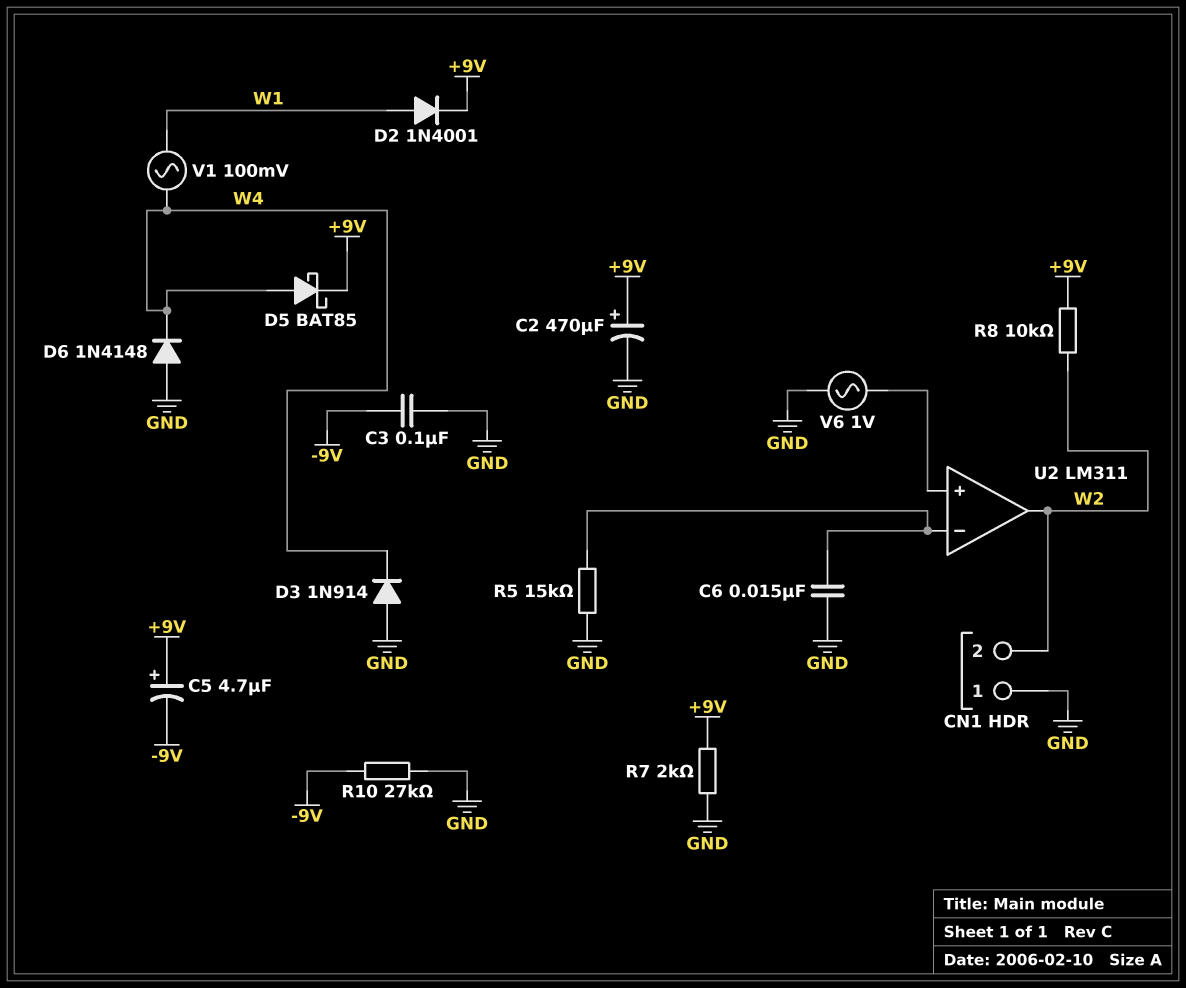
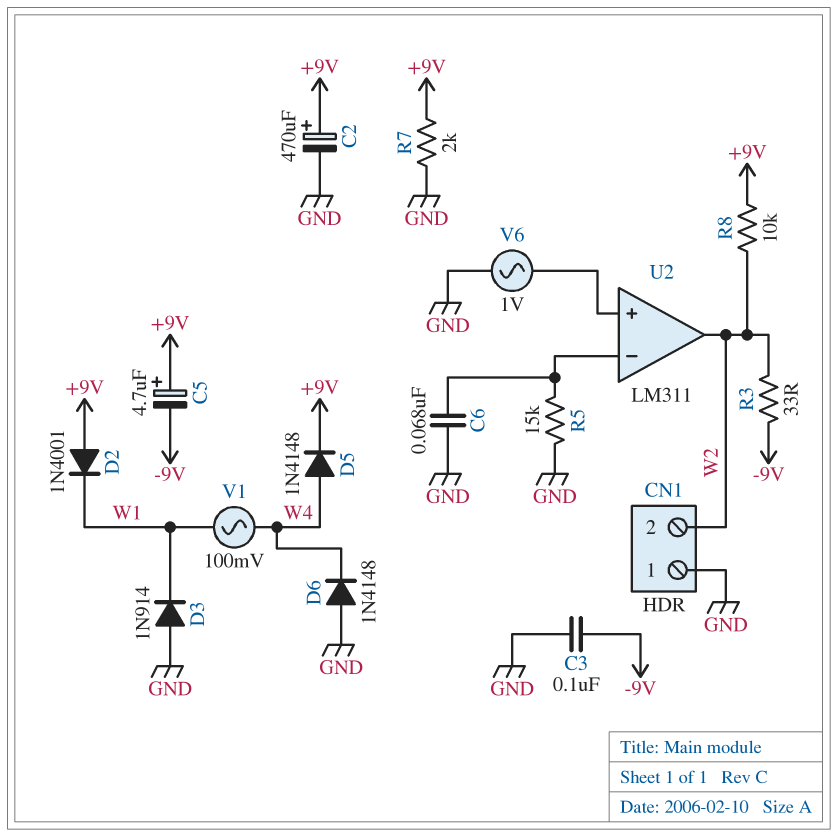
C6: 15nF (GND, U2/in-) -> 68nF (GND, U2/in-)
D2: diode 1N4001 (A W1, K +9V) -> diode 1N4001 (A +9V, K W1)
D3: diode 1N914 (A GND, K W4) -> diode 1N914 (A GND, K W1)
D5: schottky BAT85 (A W4, K +9V) -> diode 1N4148 (A W4, K +9V)
R3: none -> 33 (-9V, W2)
R10: 27k (-9V, GND) -> none

